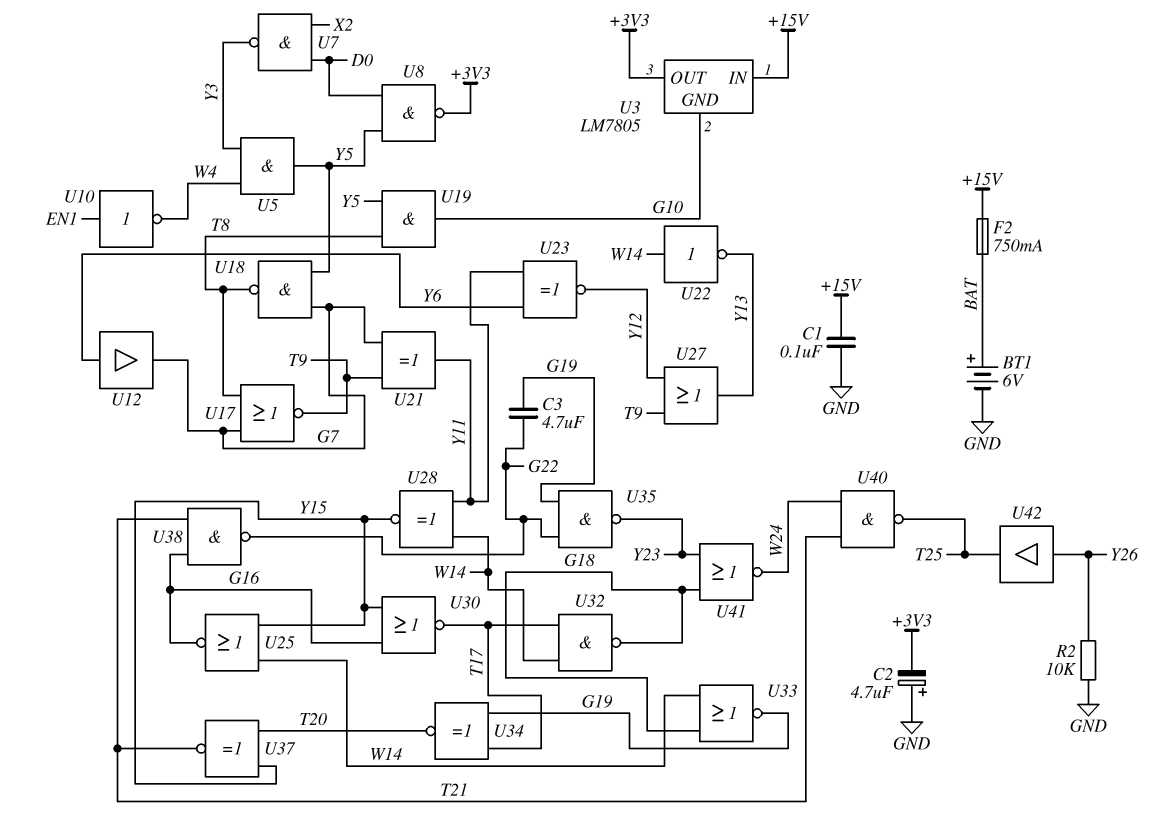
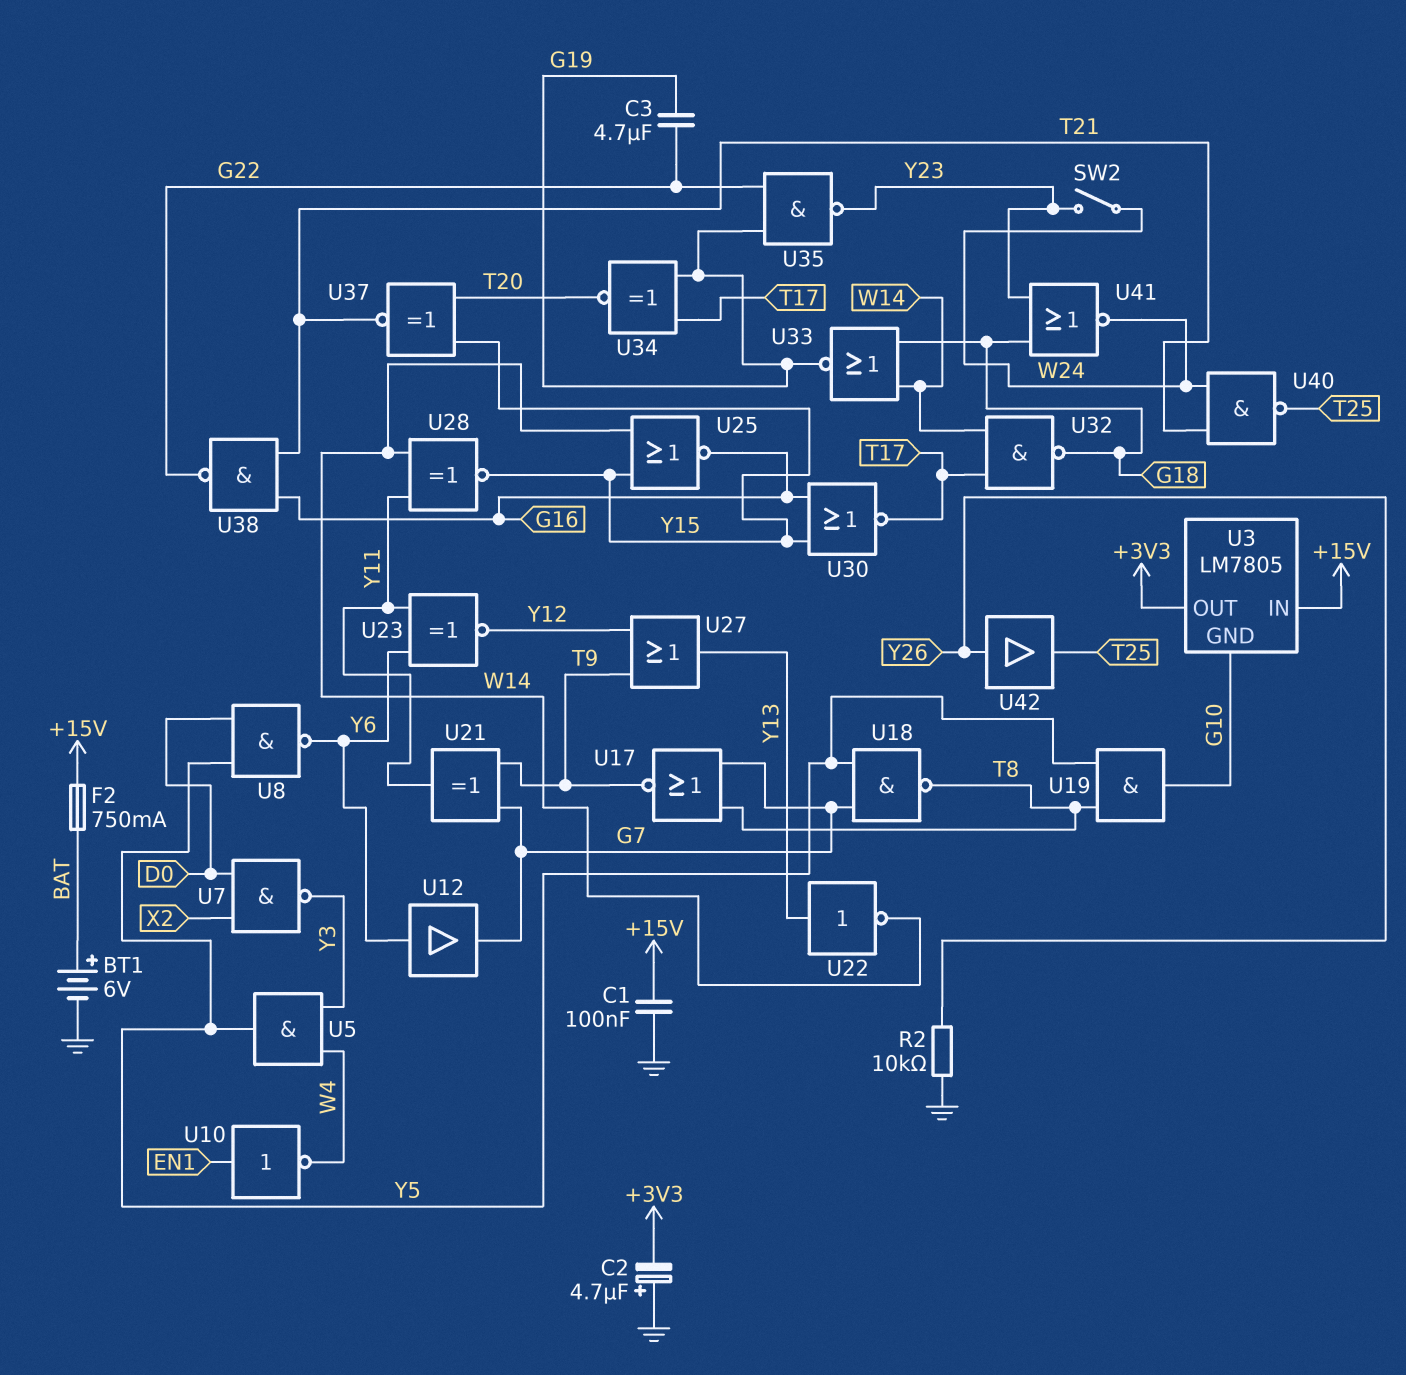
SW2: none -> switch (W24, Y23)
U8: NAND (in D0, in Y5, out +3V3) -> NAND (in D0, in Y5, out Y6)
U22: NOT (in W14, out Y13) -> NOT (in Y13, out W14)

